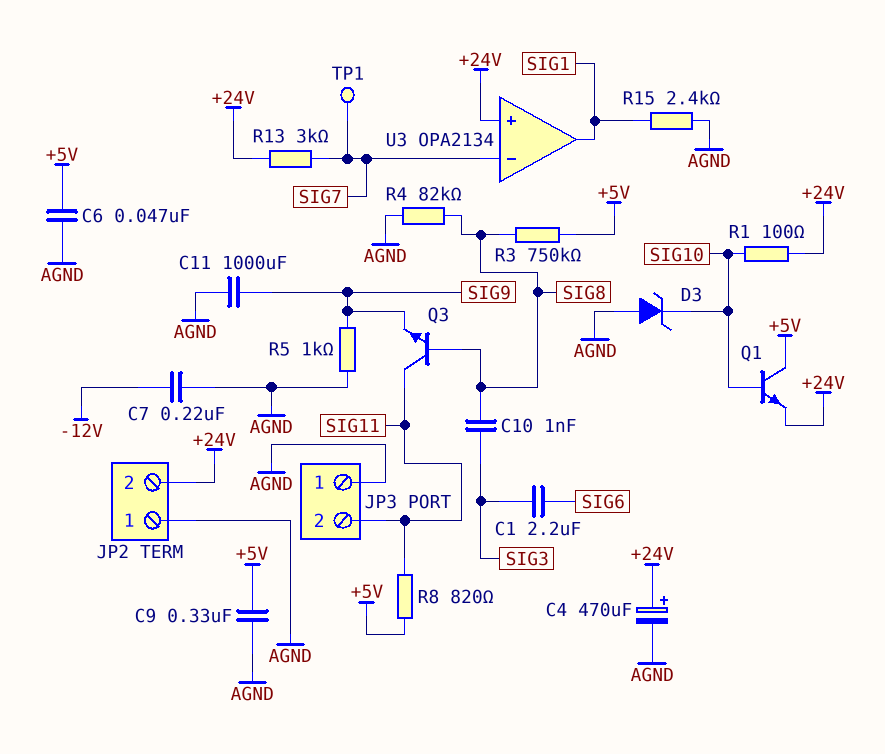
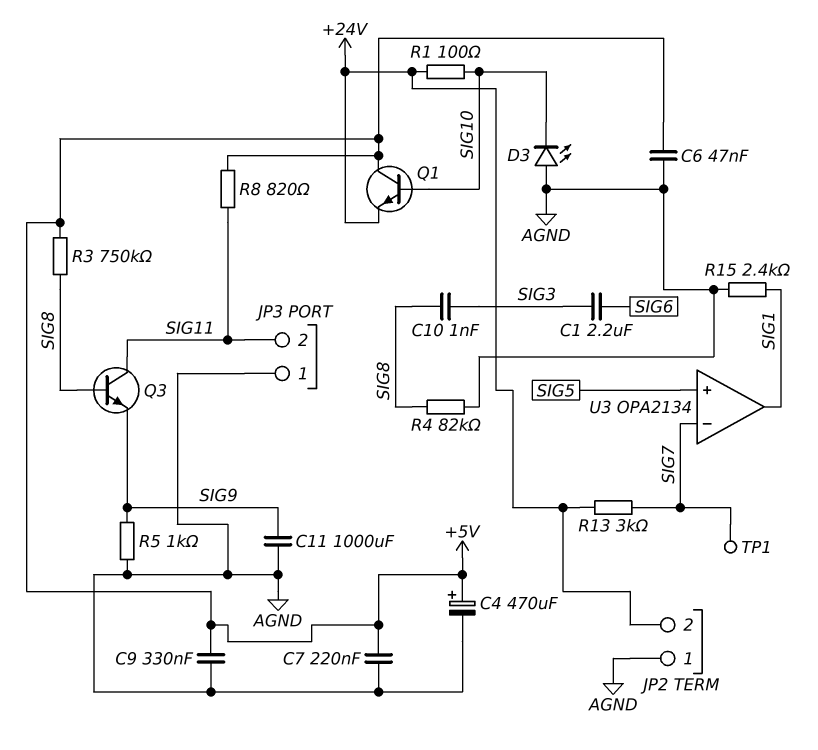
C4: 470uF (plus +24V, minus AGND) -> 470uF (plus +5V, minus AGND)
C7: 220nF (-12V, AGND) -> 220nF (+5V, AGND)
D3: zener (A AGND, K SIG10) -> LED (A AGND, K SIG10)
U3 pin in+: +24V -> SIG5

